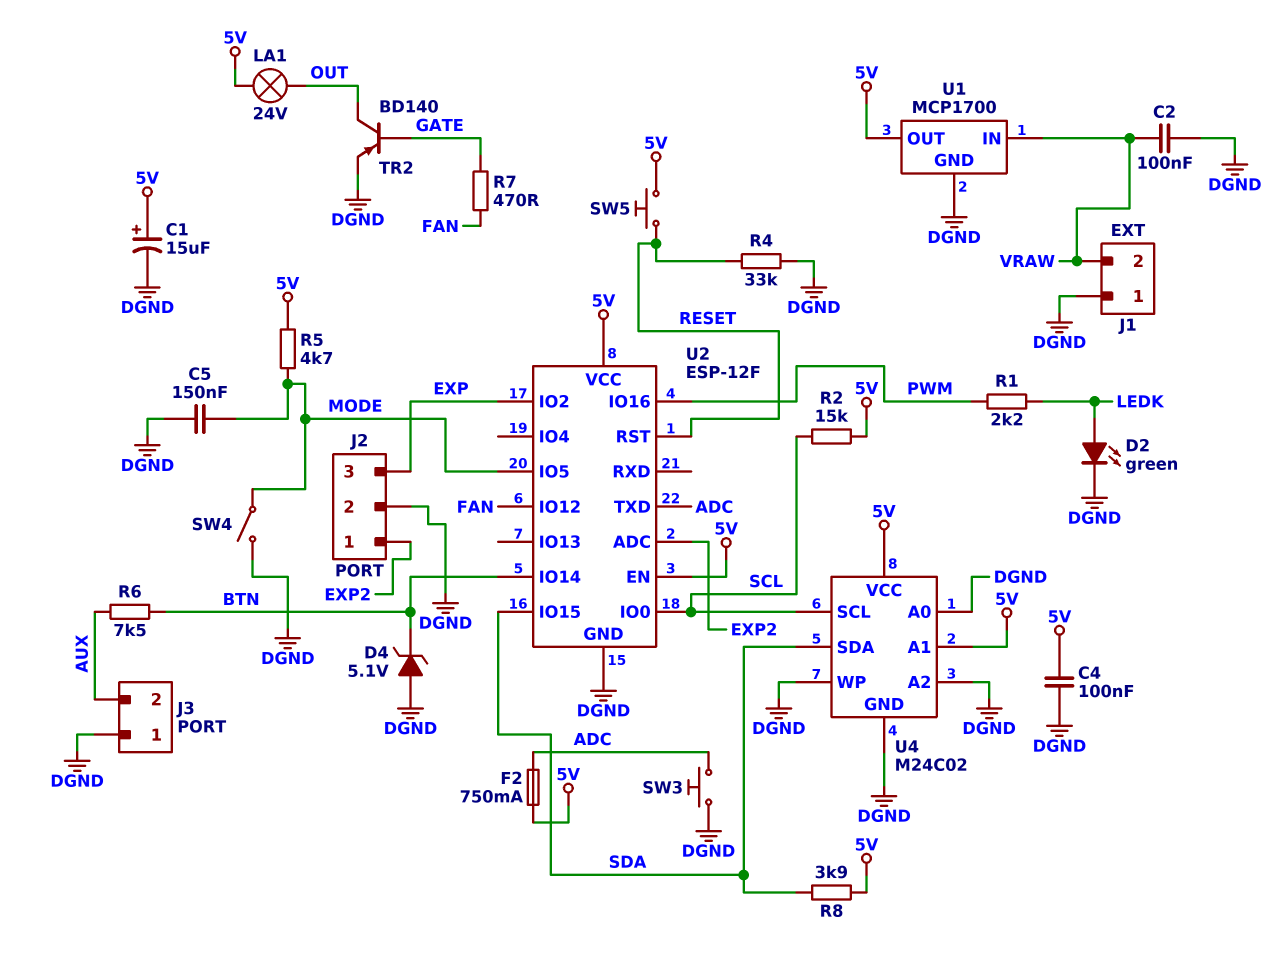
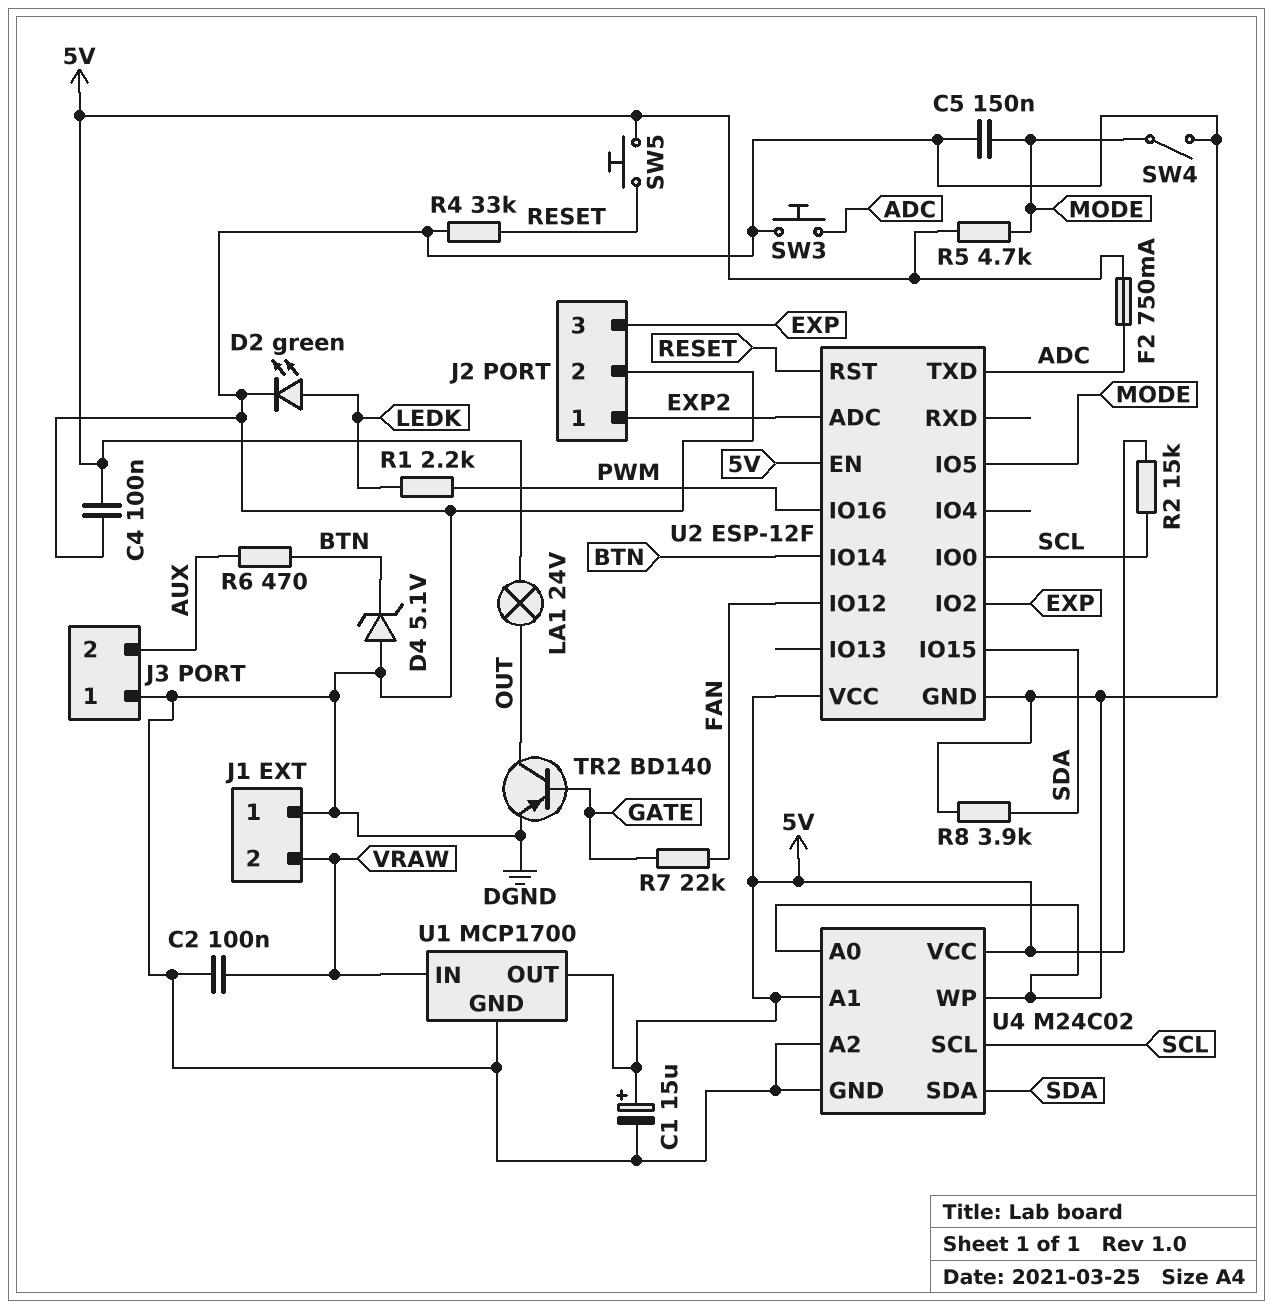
R6: 7.5k (AUX, BTN) -> 470 (AUX, BTN)
R7: 470 (FAN, GATE) -> 22k (FAN, GATE)
R8: 3.9k (5V, SDA) -> 3.9k (DGND, SDA)

